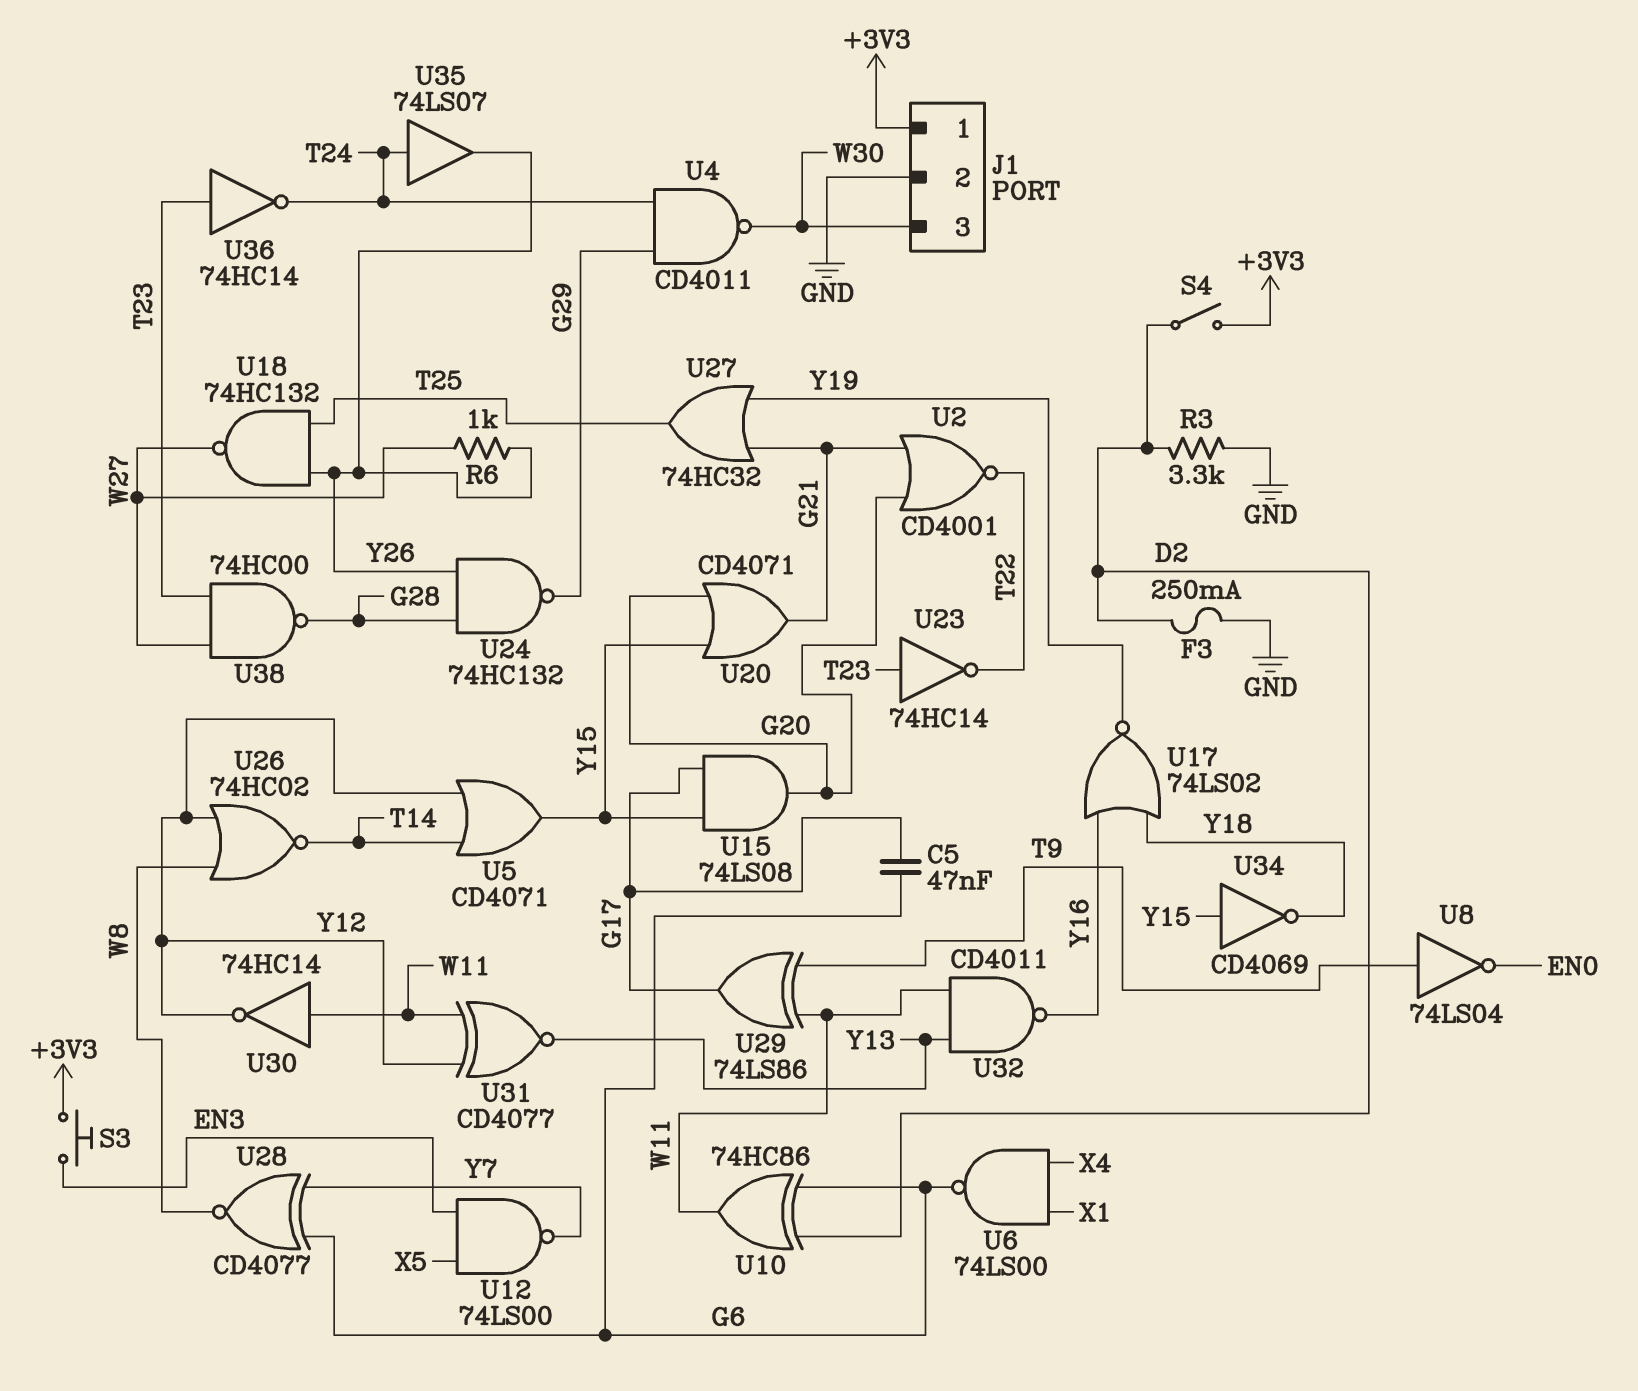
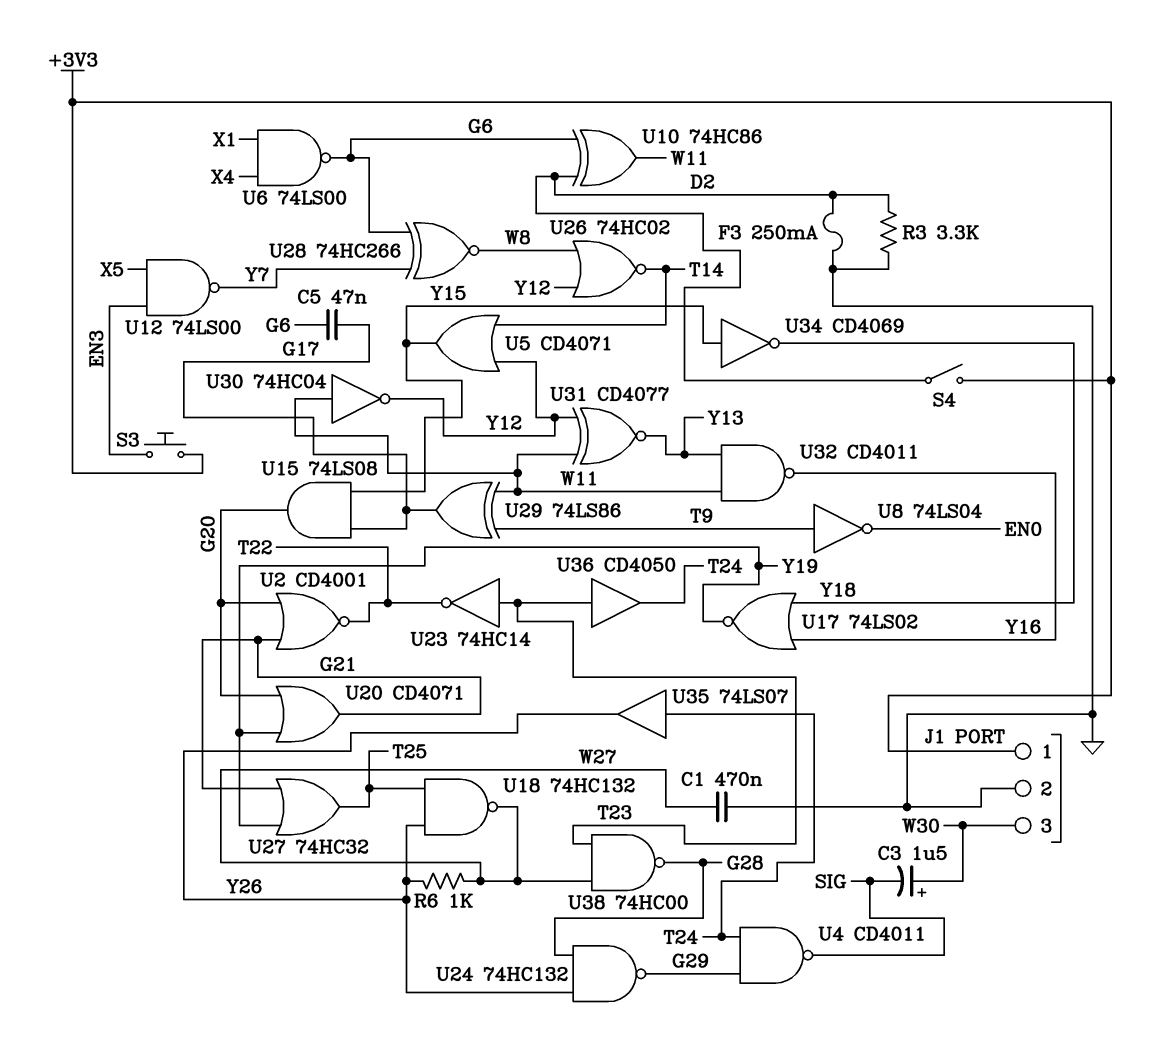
C1: none -> 470nF (GND, W27)
C3: none -> 1.5uF (plus W30, minus SIG)
U4: NAND CD4011 (in G29, in T24, out W30) -> NAND CD4011 (in G29, in T24, out SIG)
U20: OR CD4071 (in G20, in Y15, out G21) -> OR CD4071 (in G20, in Y19, out G21)
U28: XNOR CD4077 (in G6, in Y7, out W8) -> XNOR 74HC266 (in G6, in Y7, out W8)
U30: NOT 74HC14 (in W11, out Y12) -> NOT 74HC04 (in W11, out Y12)
U36: NOT 74HC14 (in T23, out T24) -> buffer CD4050 (in T23, out T24)

